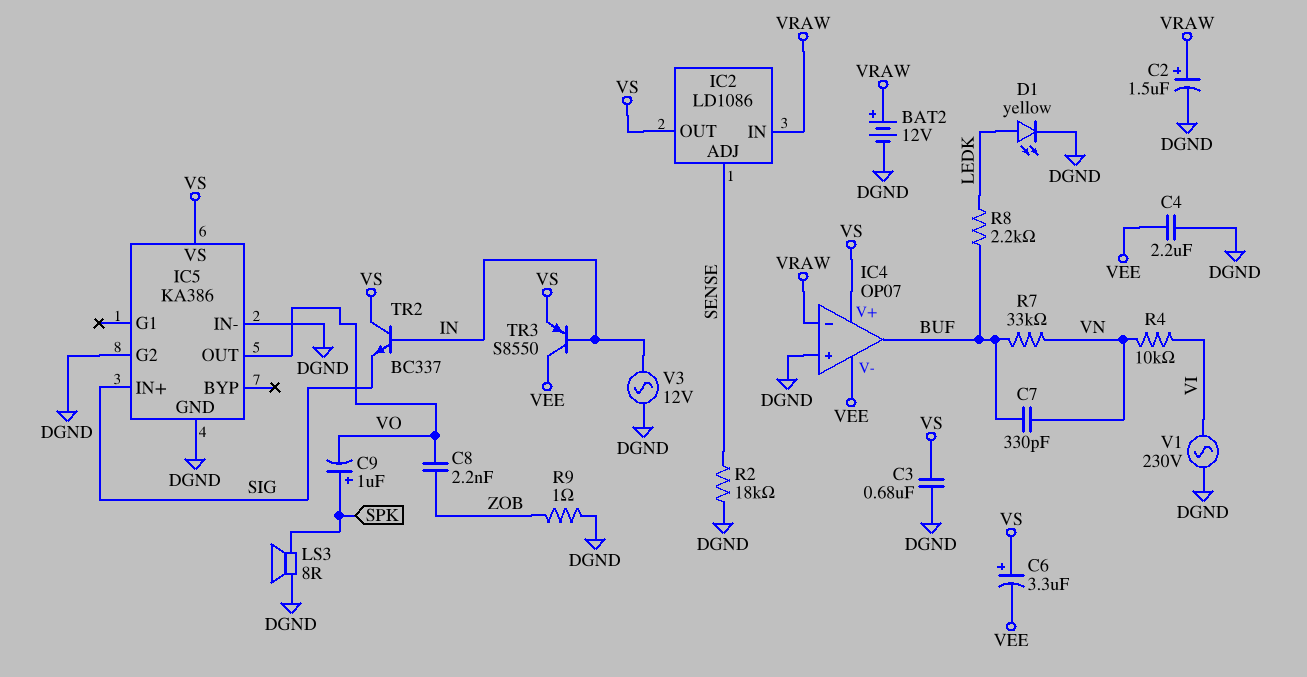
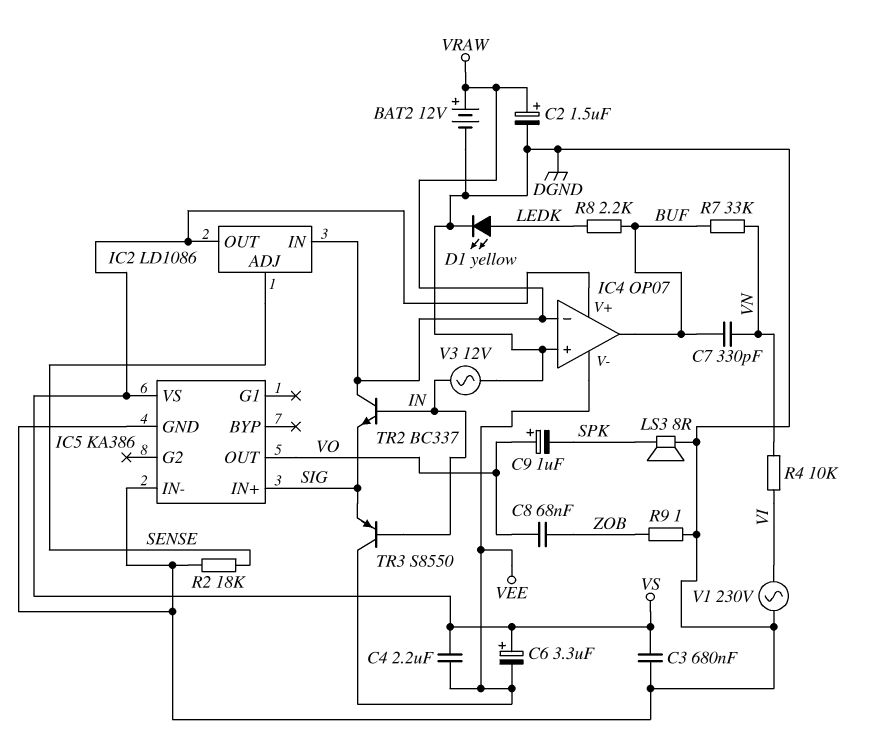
C4: 2.2uF (DGND, VEE) -> 2.2uF (VEE, VS)
C8: 2.2nF (VO, ZOB) -> 68nF (VO, ZOB)
C9: 1uF (plus SPK, minus VO) -> 1uF (plus VO, minus SPK)
IC5 pin G2: DGND -> none
TR2: NPN BC337 (B IN, C VS, E SIG) -> NPN BC337 (B IN, C VRAW, E SIG)
TR3: PNP S8550 (B IN, C VEE, E VS) -> PNP S8550 (B IN, C VEE, E SIG)

